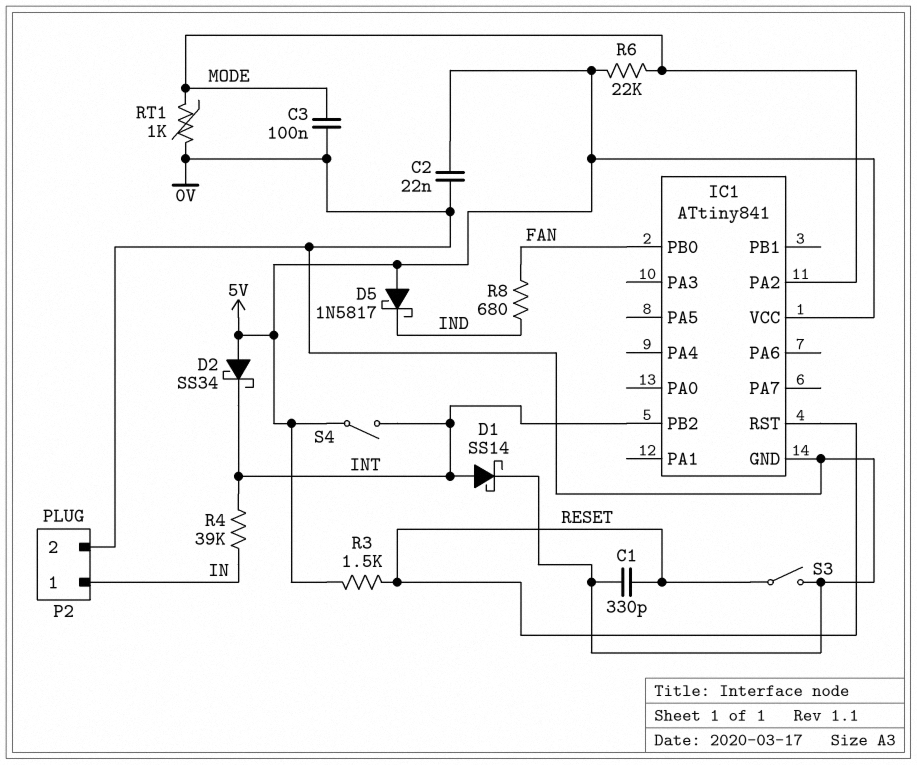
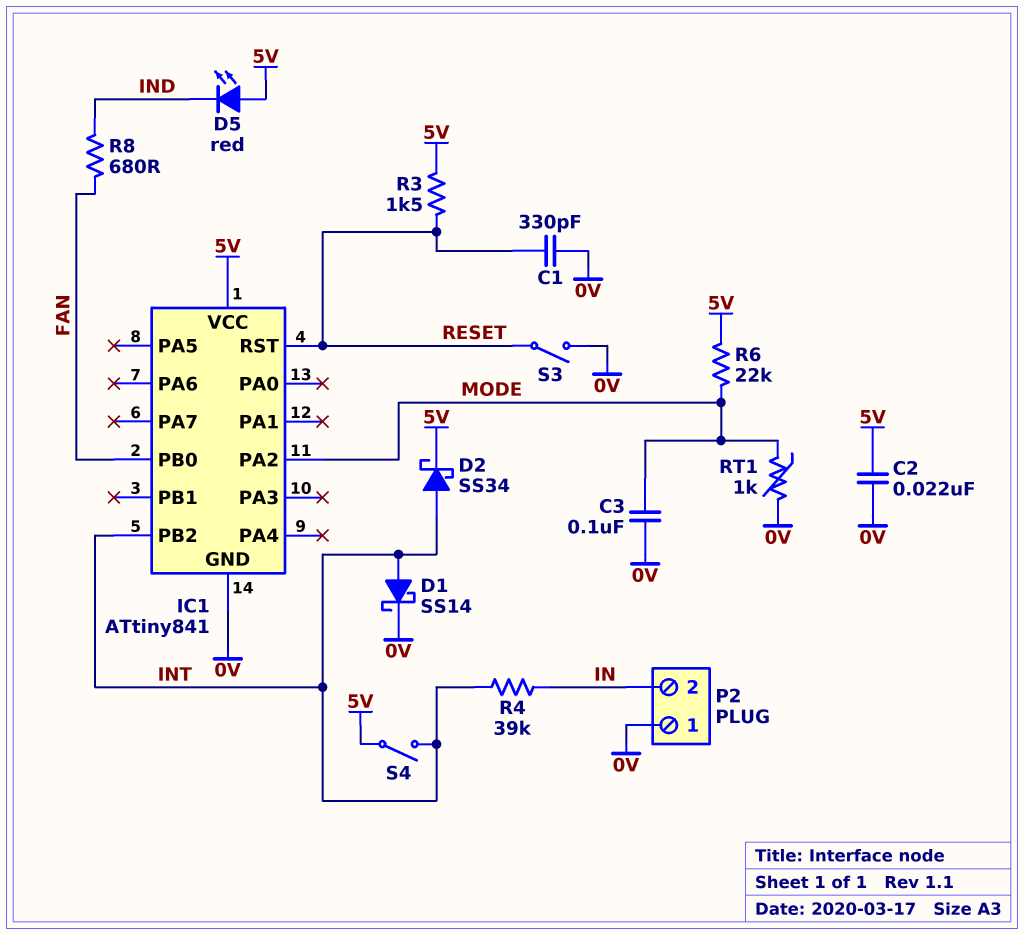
D2: schottky SS34 (A 5V, K INT) -> schottky SS34 (A INT, K 5V)
D5: schottky 1N5817 (A 5V, K IND) -> LED red (A 5V, K IND)
P2 pin 1: IN -> 0V
P2 pin 2: 0V -> IN

